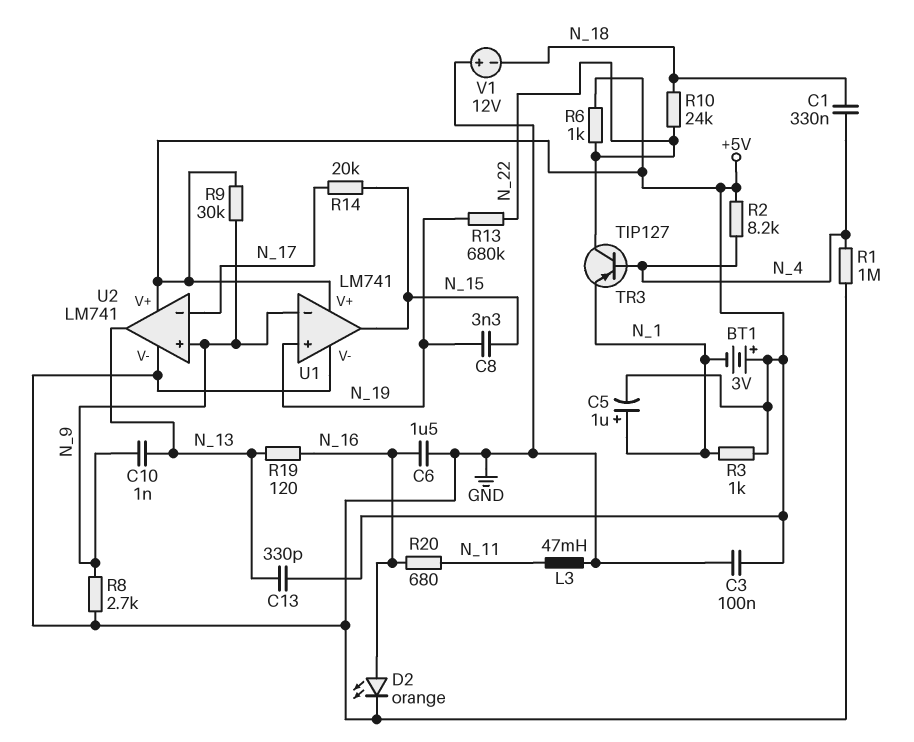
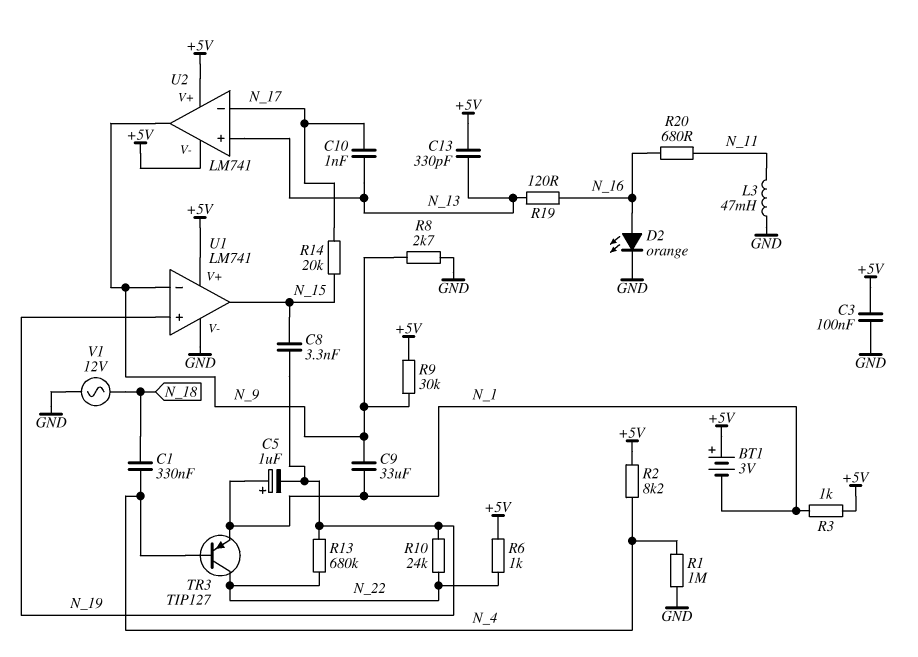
C5: 1uF (plus N_1, minus +5V) -> 1uF (plus N_1, minus N_19)
C6: 1.5uF (GND, N_16) -> none
C9: none -> 33uF (N_1, N_9)
C10: 1nF (N_9, N_13) -> 1nF (N_13, N_17)
R10: 24k (N_18, N_22) -> 24k (N_19, N_22)
U2 pin V-: GND -> +5V
U2 pin in+: N_9 -> N_13
U2 pin out: N_13 -> N_9
V1: 12V (plus GND, minus N_18) -> AC 12V (GND, N_18)

